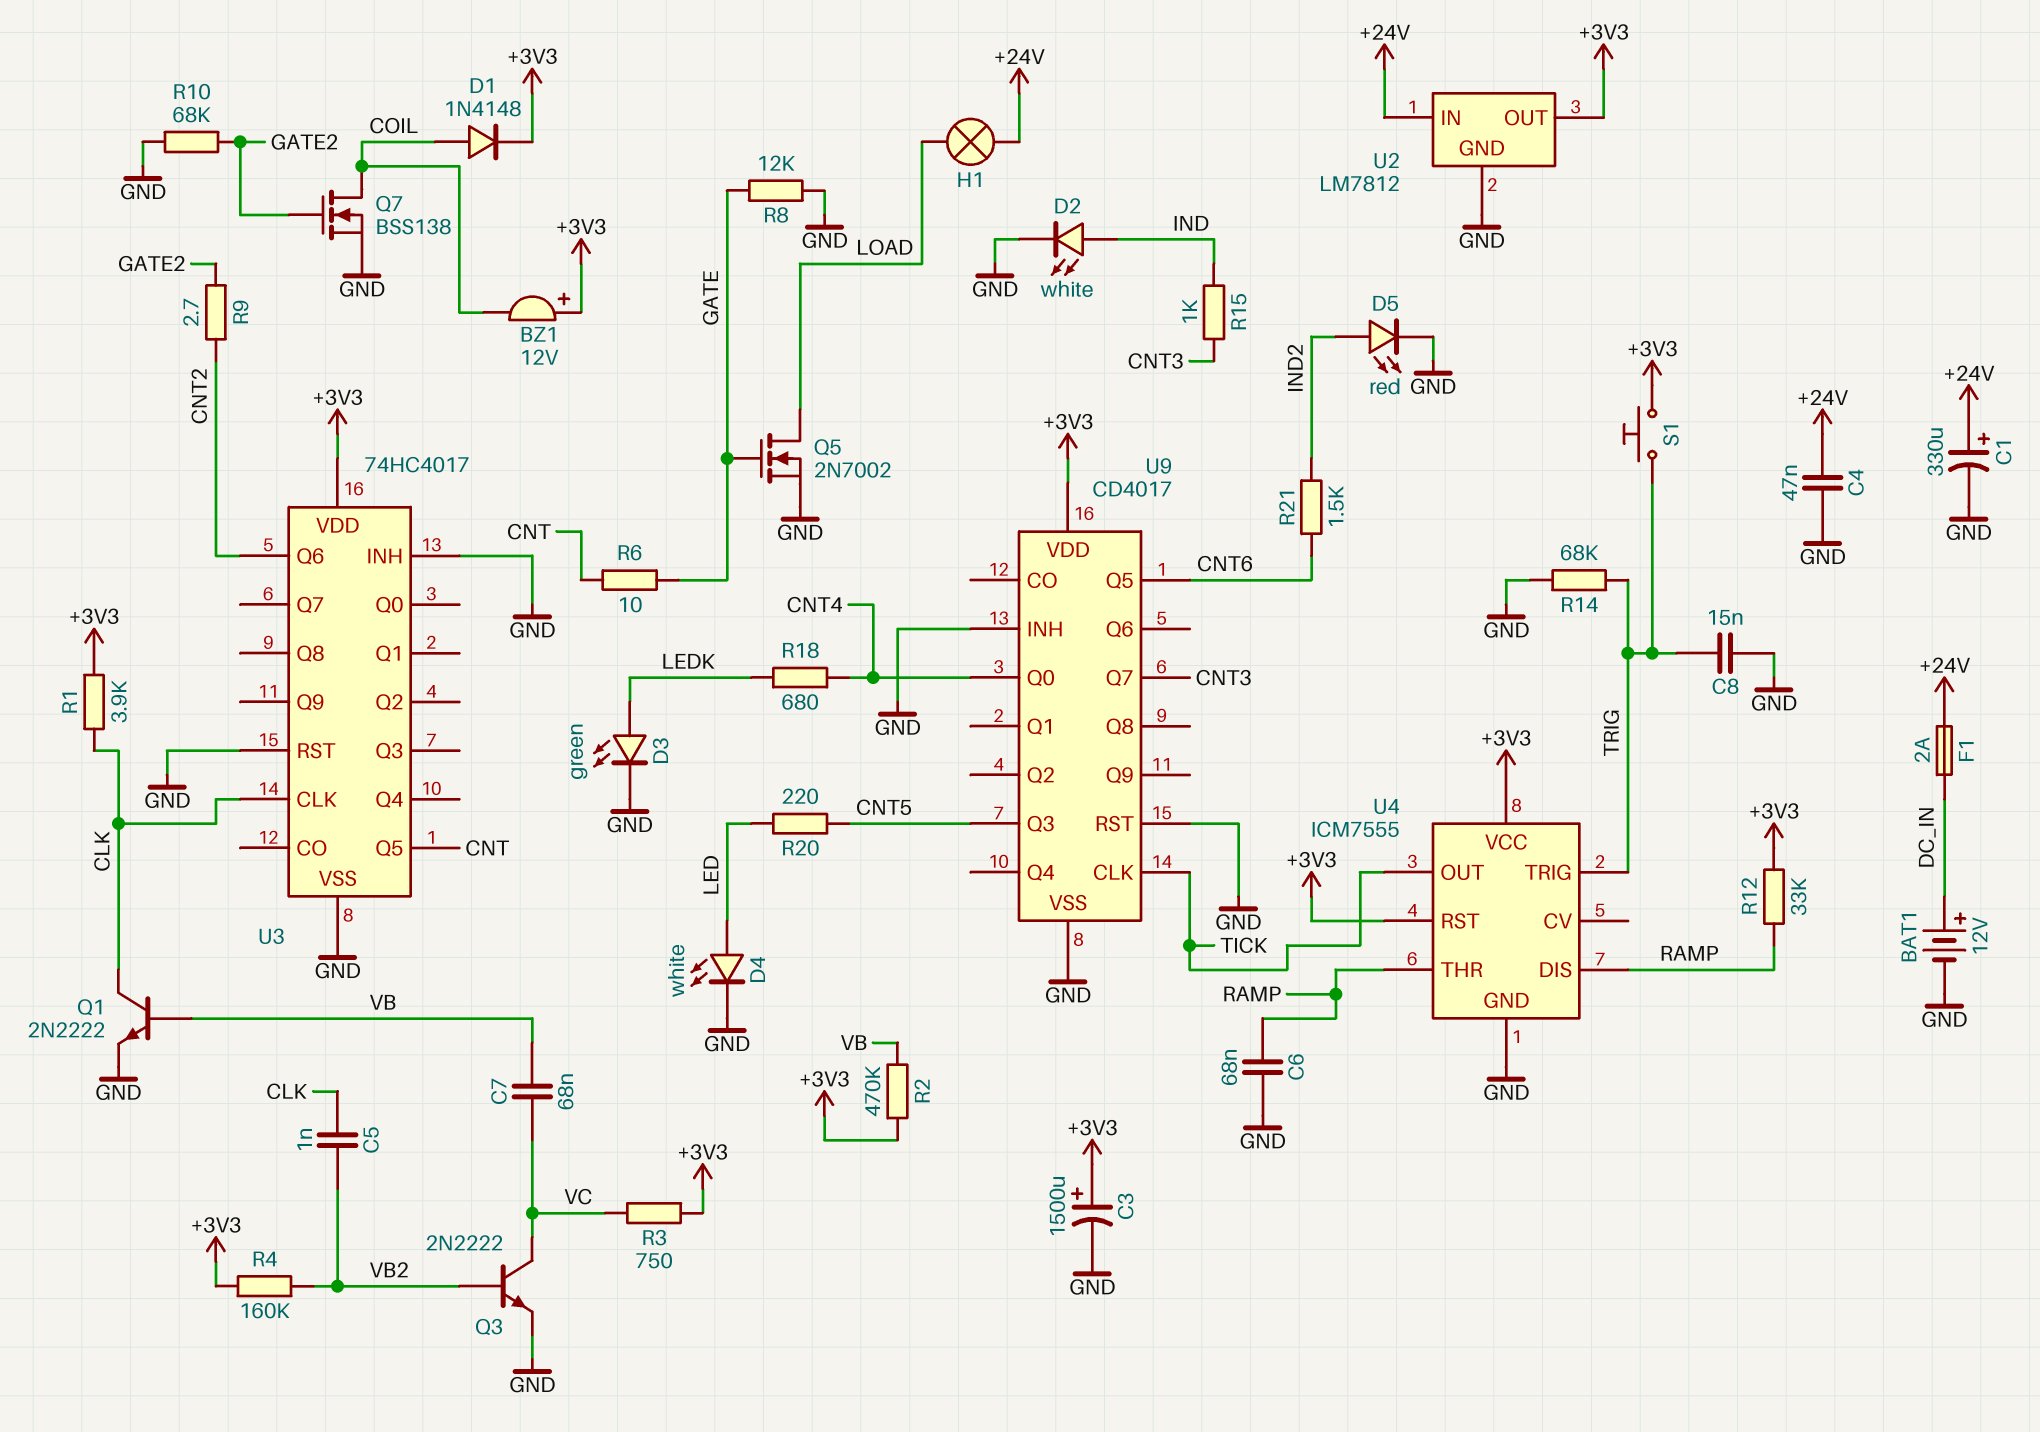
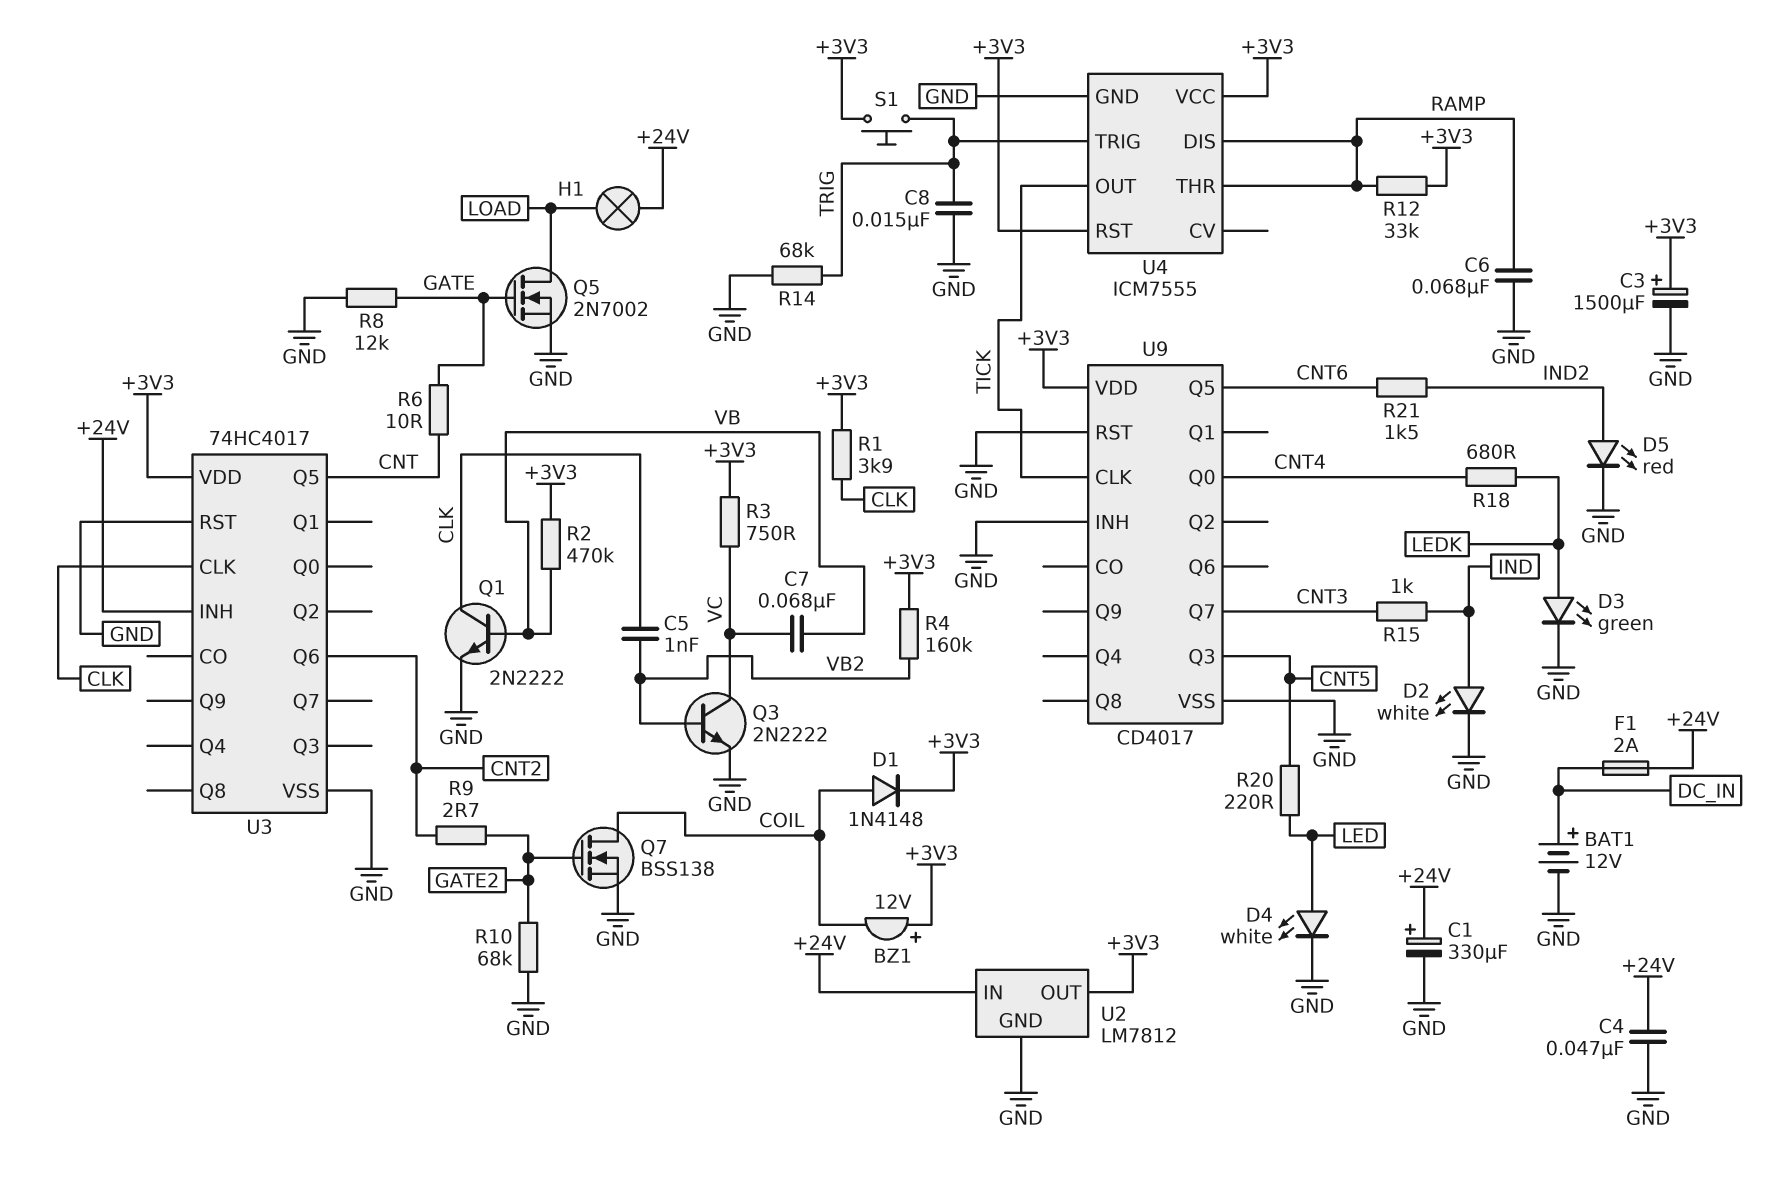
U3 pin INH: GND -> +24V

